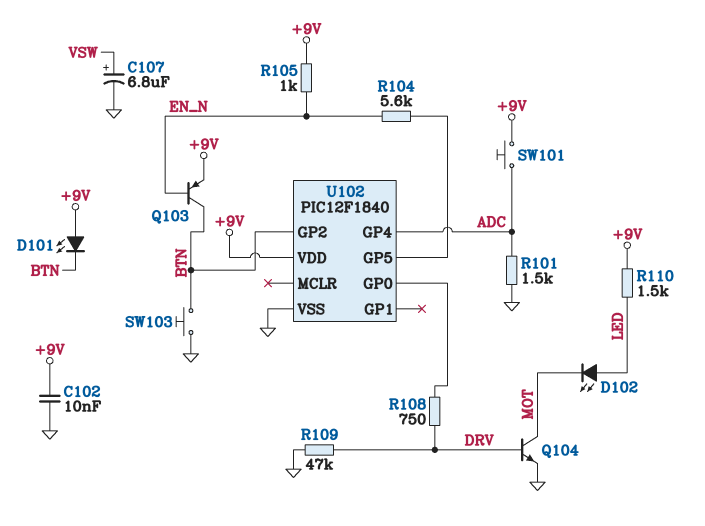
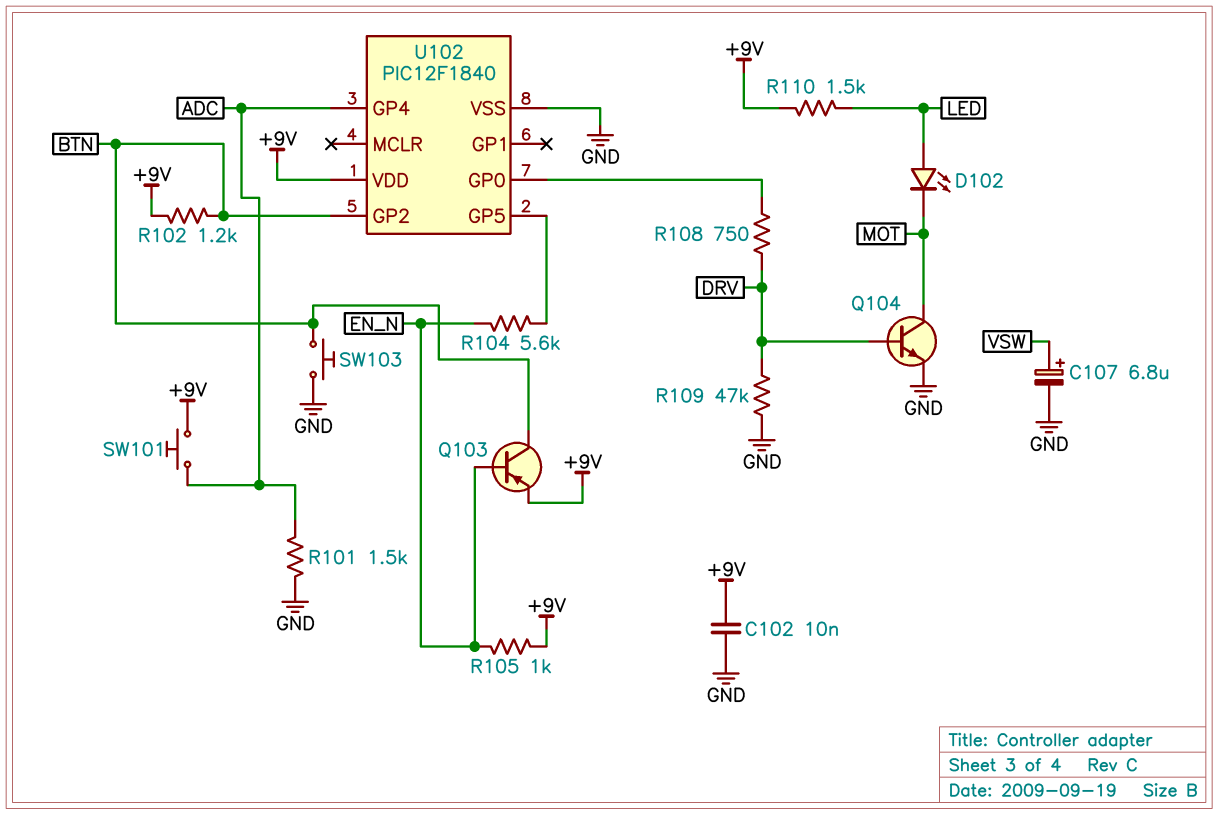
D101: LED (A +9V, K BTN) -> none
R102: none -> 1.2k (+9V, BTN)

